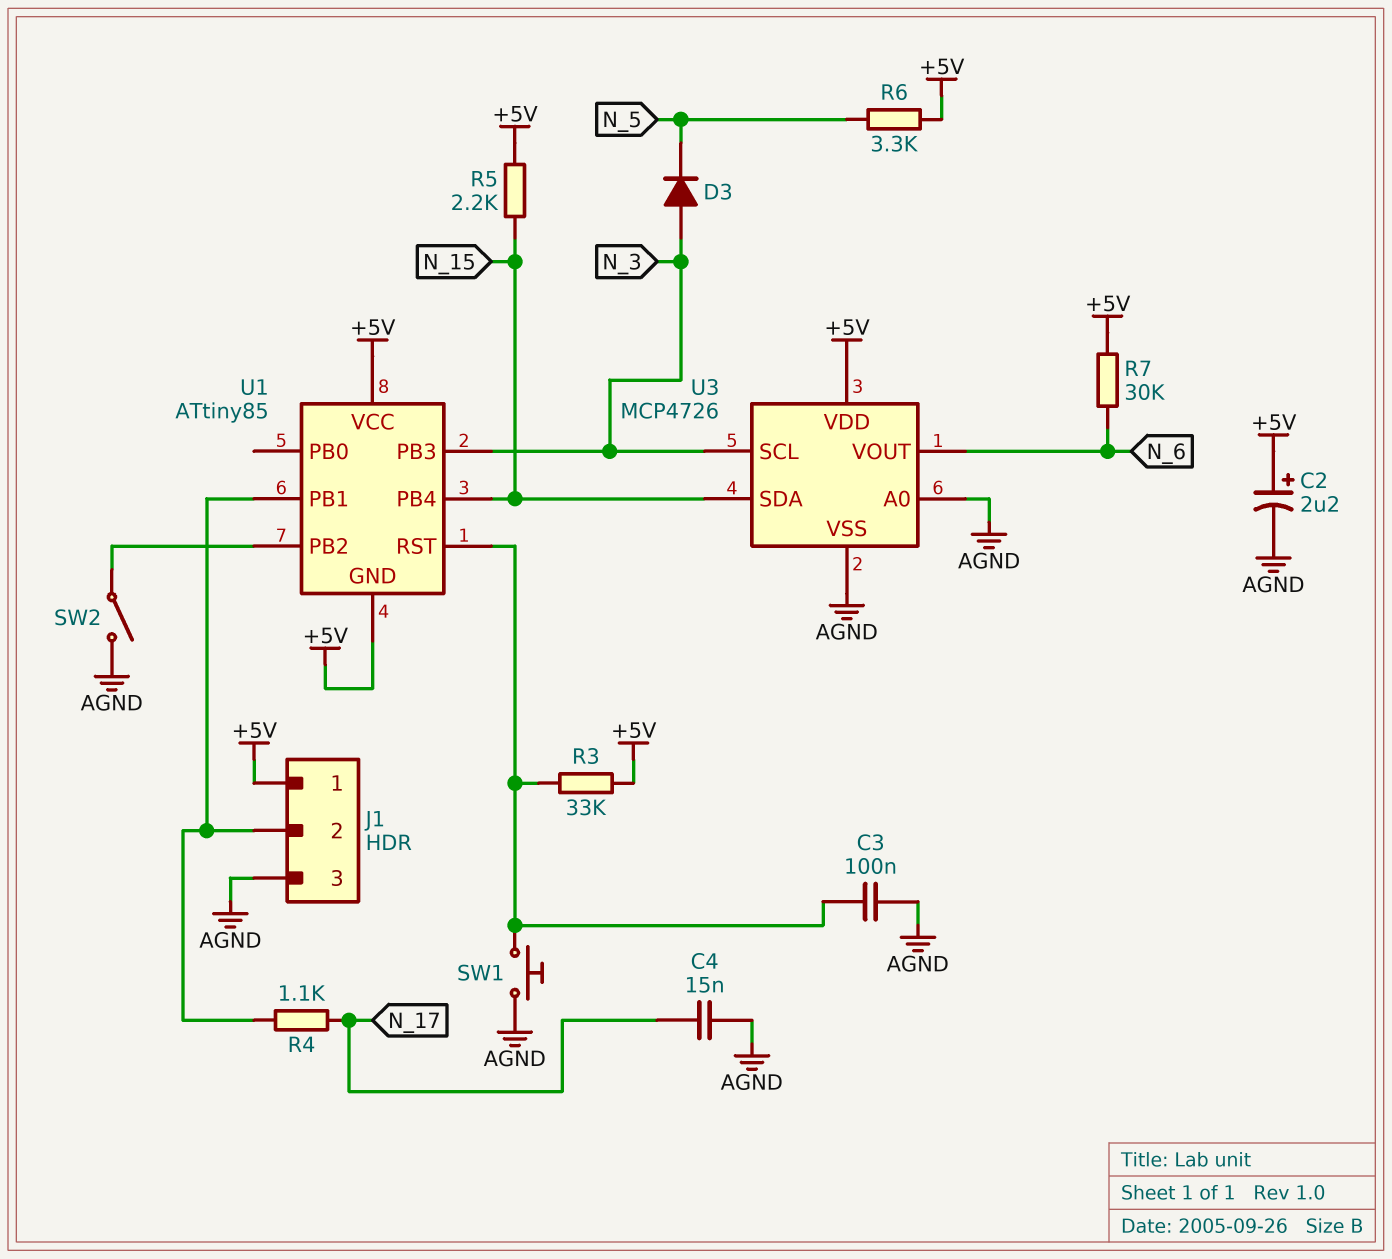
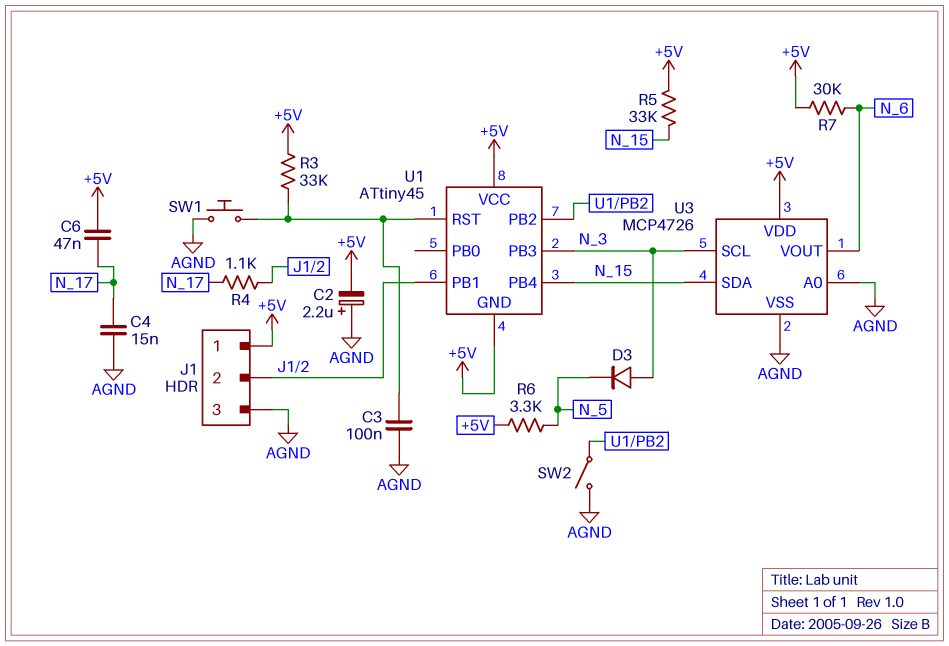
C2: 2.2uF (plus +5V, minus AGND) -> 2.2uF (plus AGND, minus +5V)
C6: none -> 47nF (+5V, N_17)
R5: 2.2k (+5V, N_15) -> 33k (+5V, N_15)
U1: ATtiny85 -> ATtiny45

